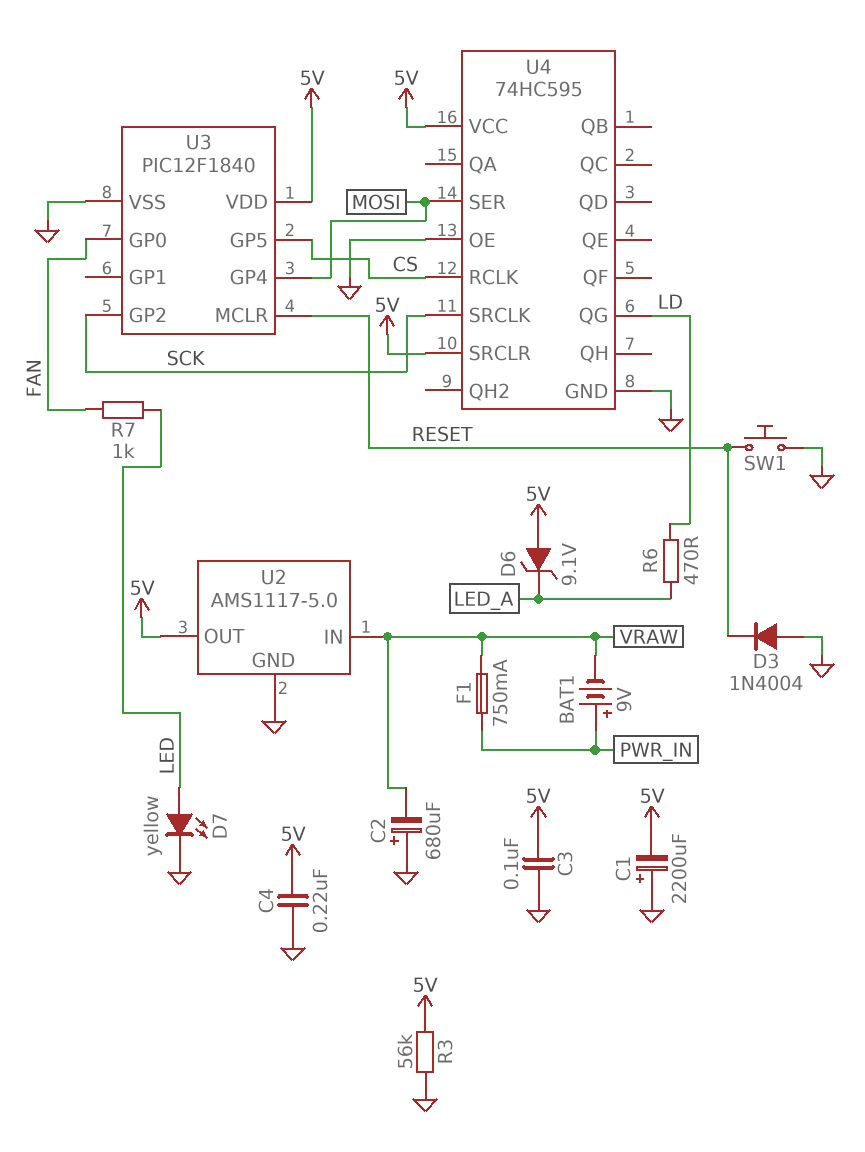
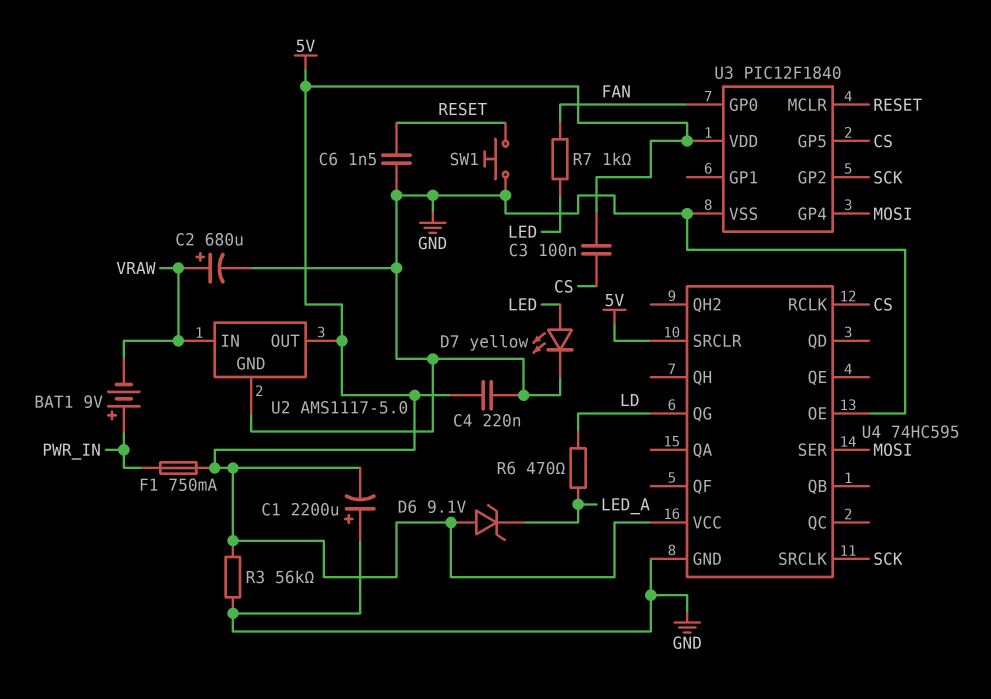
C2: 680uF (plus GND, minus VRAW) -> 680uF (plus VRAW, minus GND)
C3: 100nF (5V, GND) -> 100nF (5V, CS)
C6: none -> 1.5nF (GND, RESET)
D3: diode 1N4004 (A GND, K RESET) -> none
F1: 750mA (PWR_IN, VRAW) -> 750mA (5V, PWR_IN)

